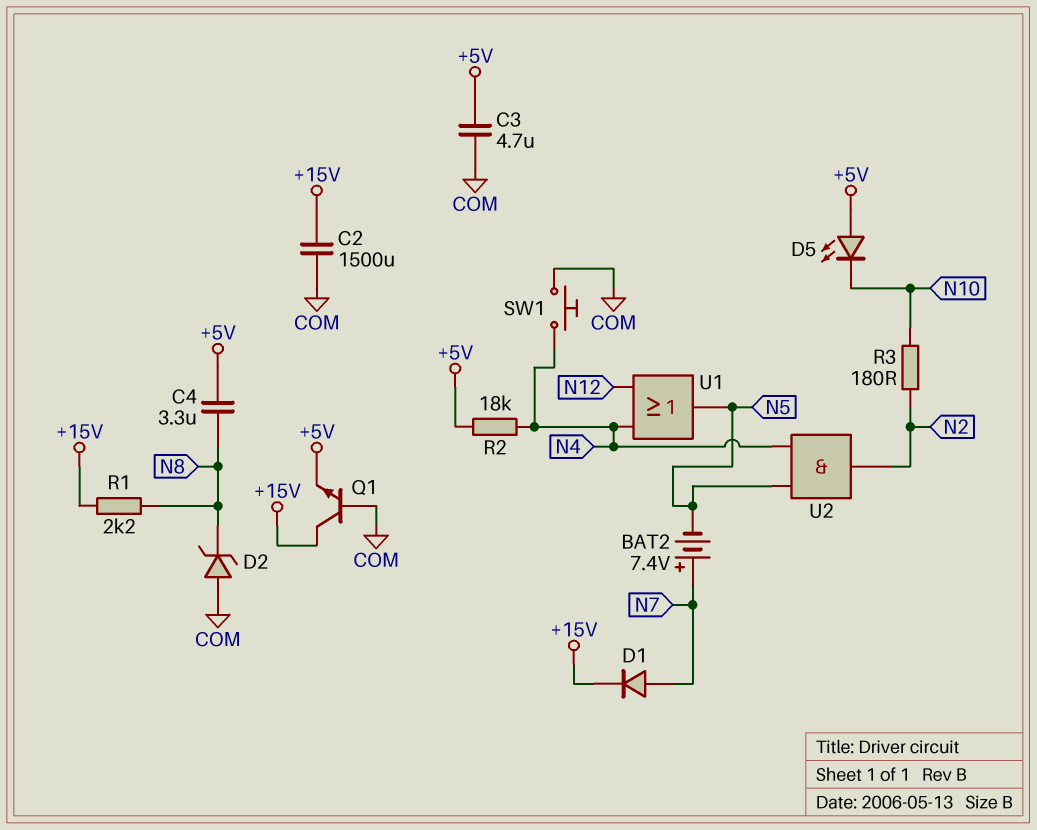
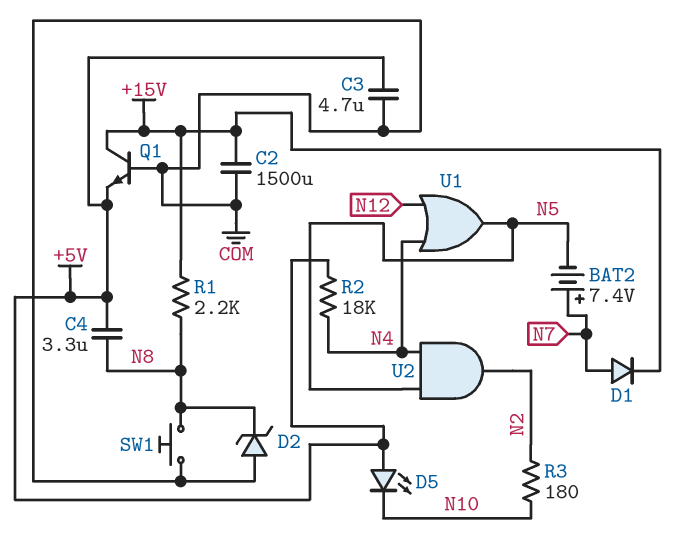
SW1: button (COM, N4) -> button (COM, N8)

